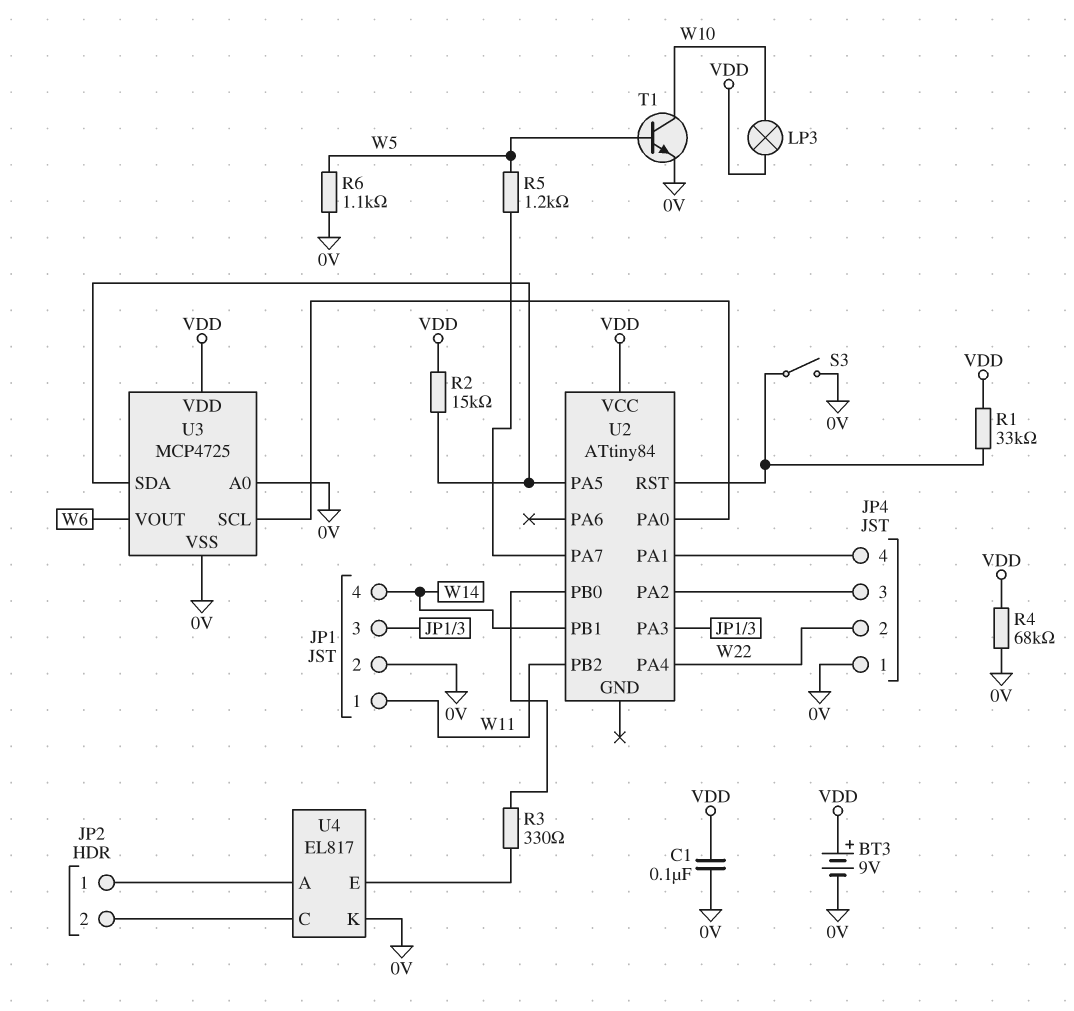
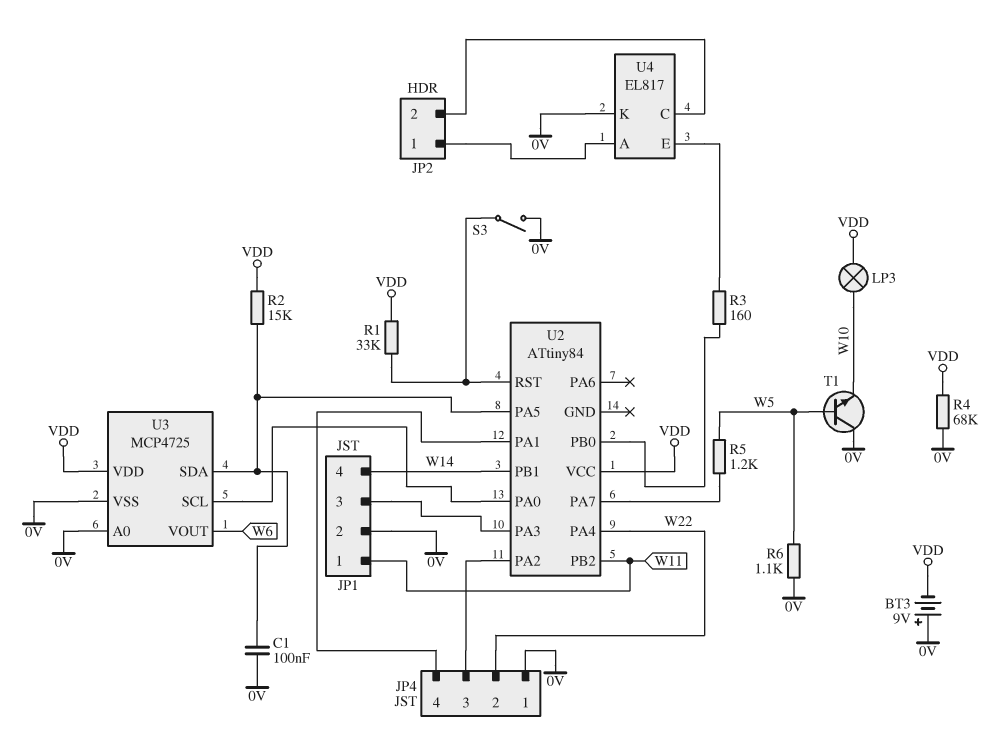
BT3: 9V (plus VDD, minus 0V) -> 9V (plus 0V, minus VDD)
C1: 100nF (0V, VDD) -> 100nF (0V, U2/PA5)
R3: 330 (U2/PB0, U4/E) -> 160 (U2/PB0, U4/E)
T1: NPN (B W5, C W10, E 0V) -> NPN (B W5, C 0V, E W10)

